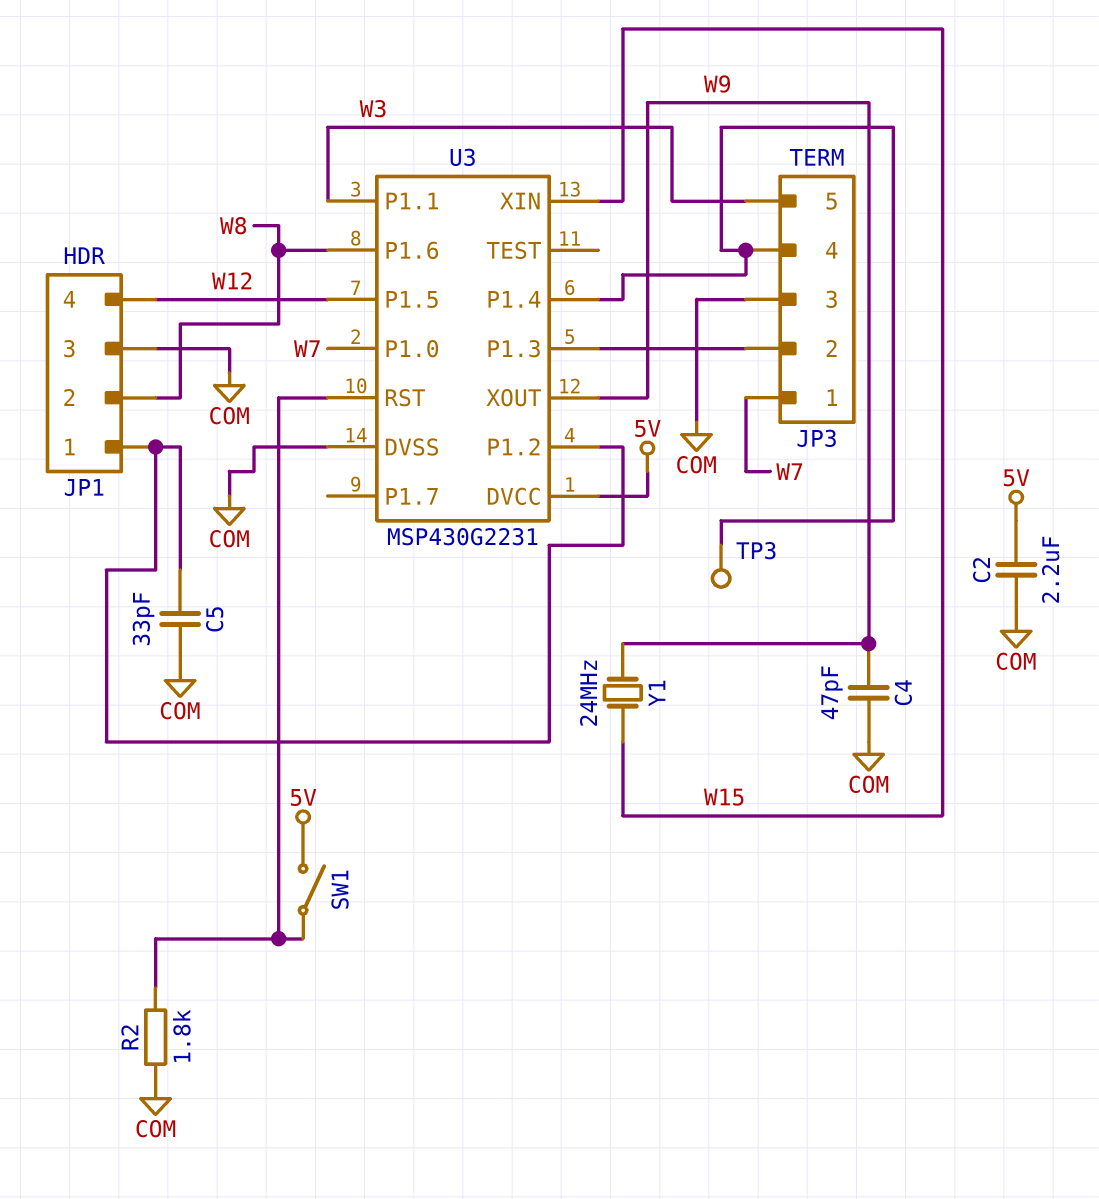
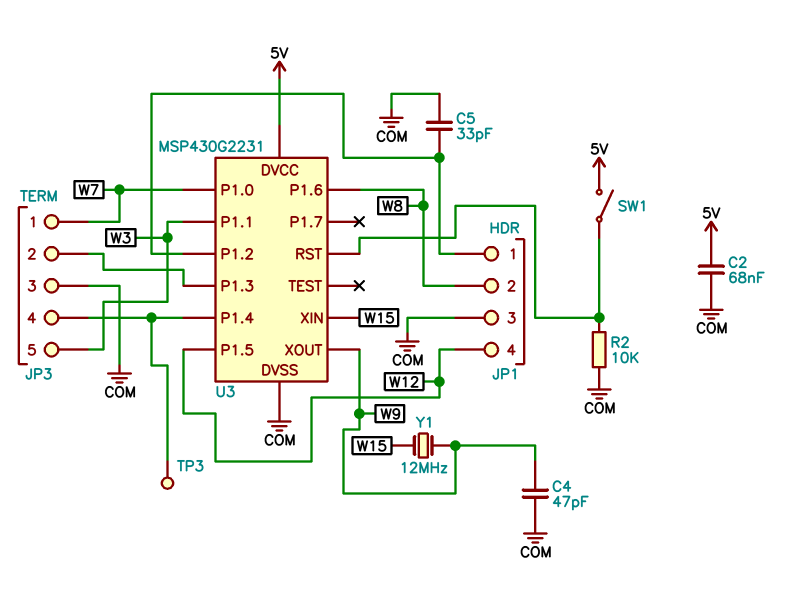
C2: 2.2uF (5V, COM) -> 68nF (5V, COM)
R2: 1.8k (COM, U3/RST) -> 10k (COM, U3/RST)
Y1: 24MHz (W9, W15) -> 12MHz (W9, W15)

